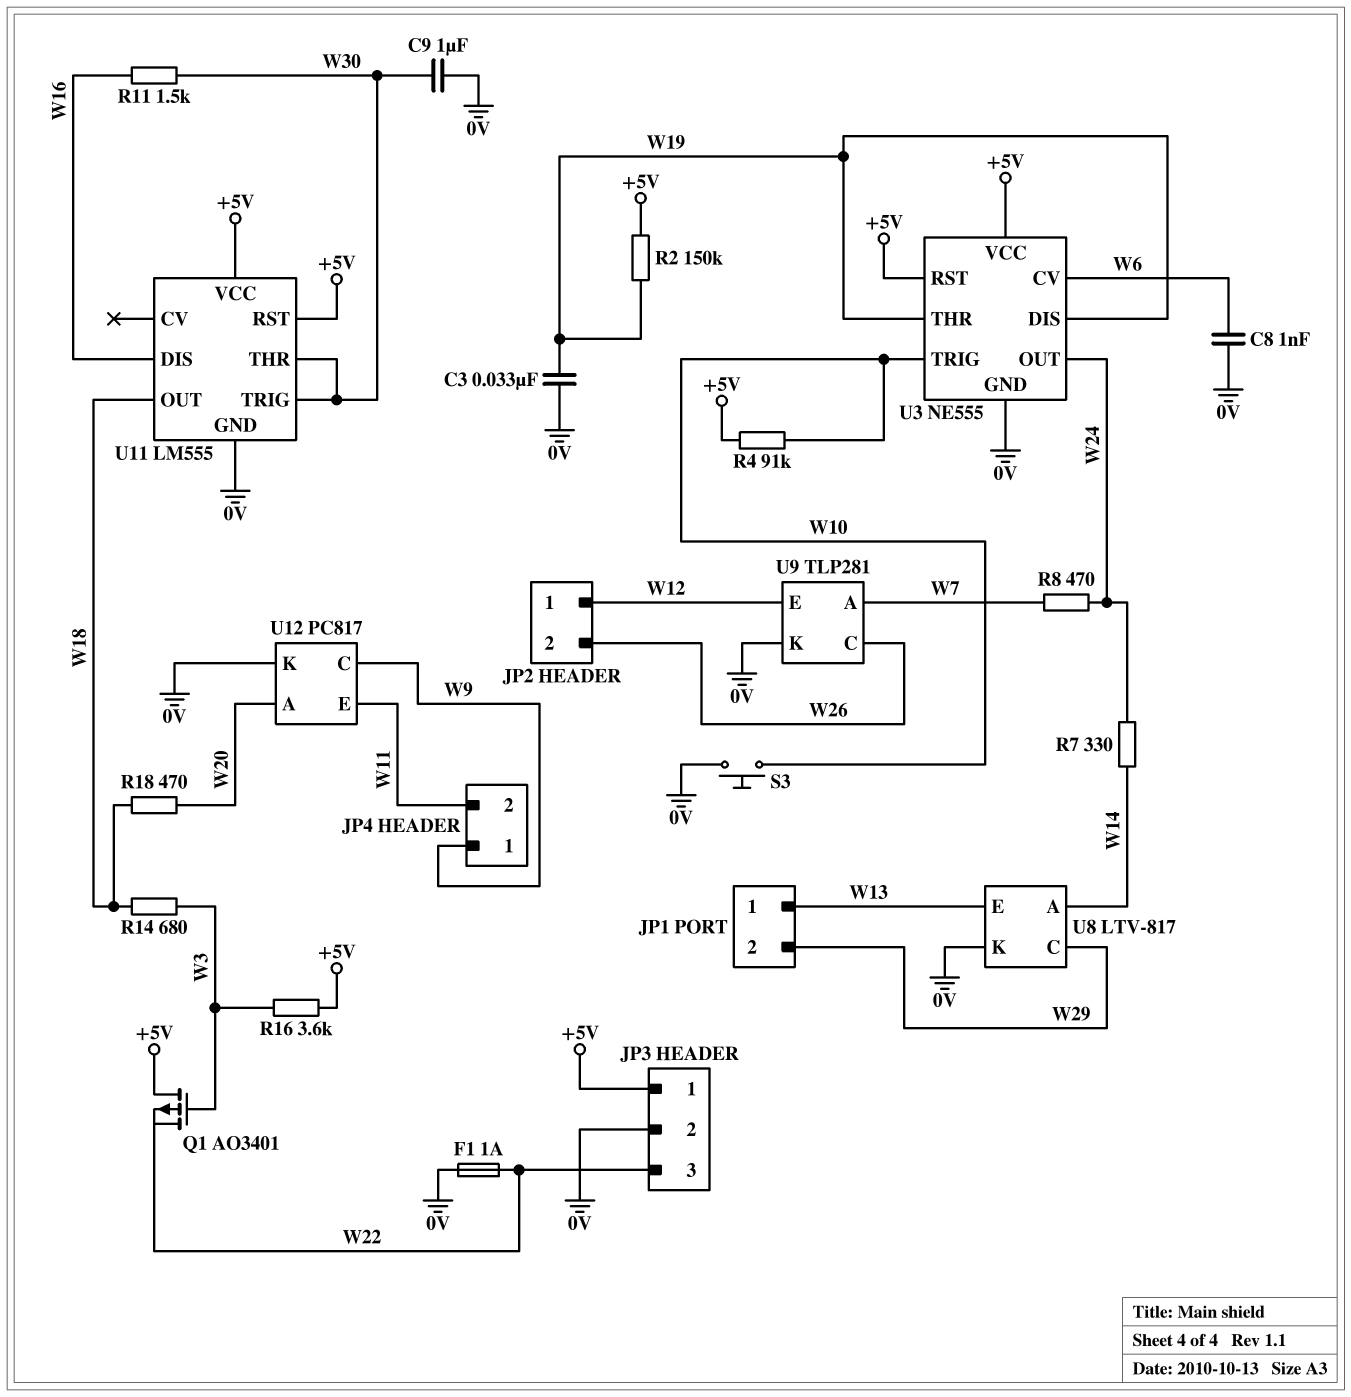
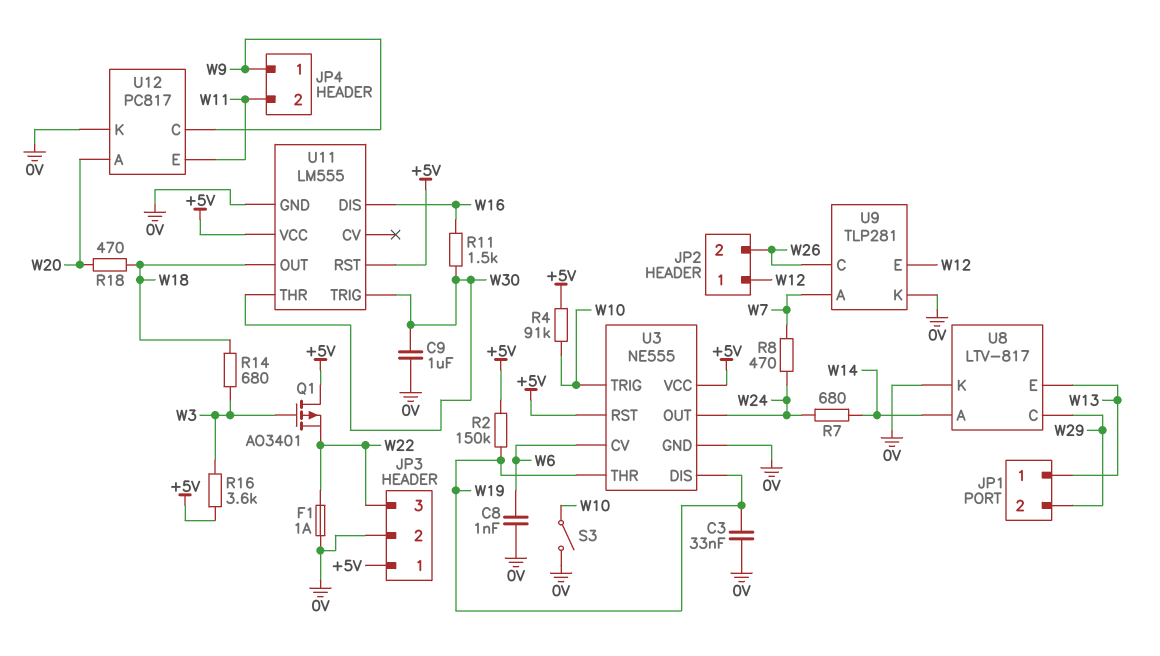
R7: 330 (W14, W24) -> 680 (W14, W24)
S3: button (0V, W10) -> switch (0V, W10)

